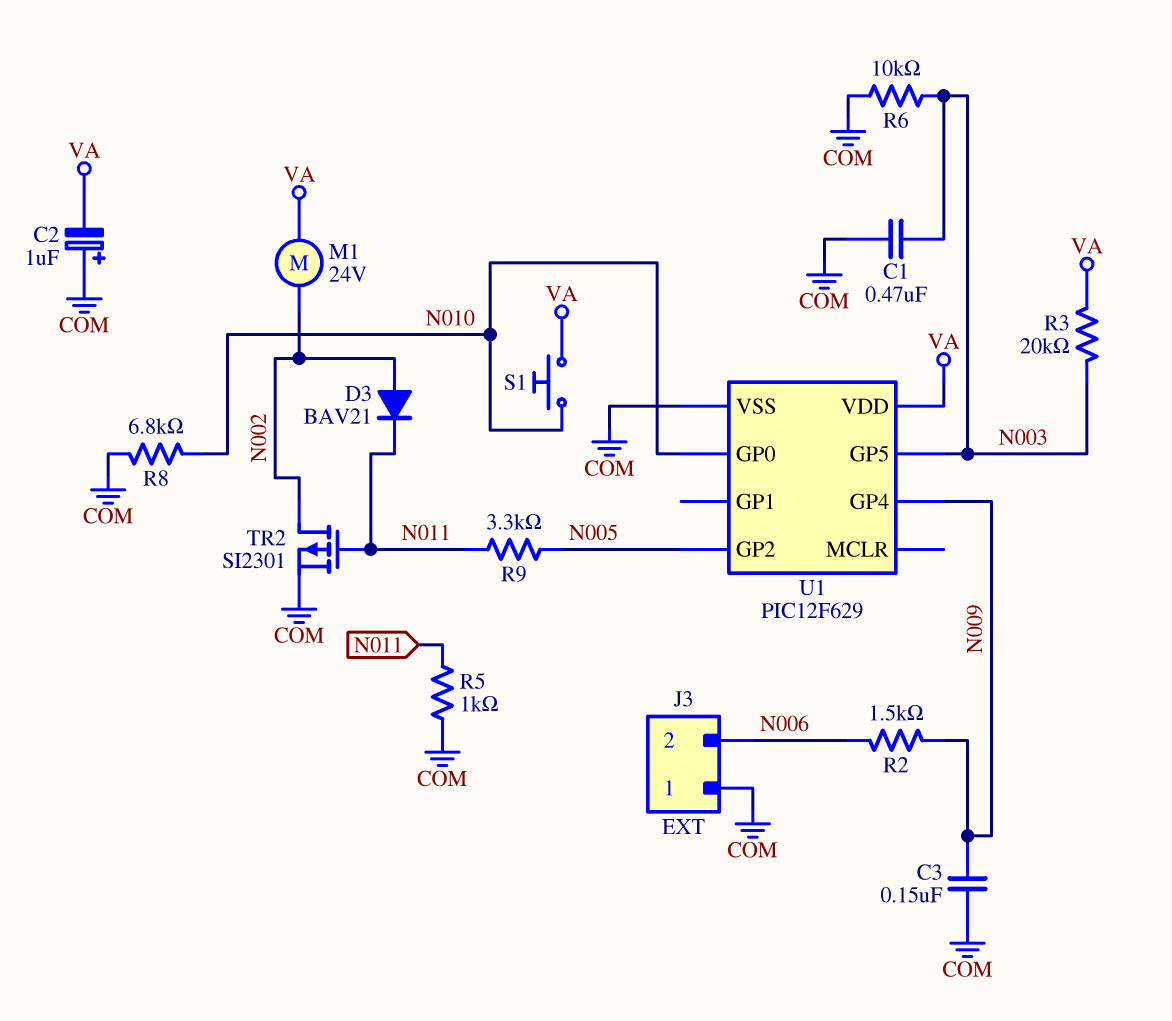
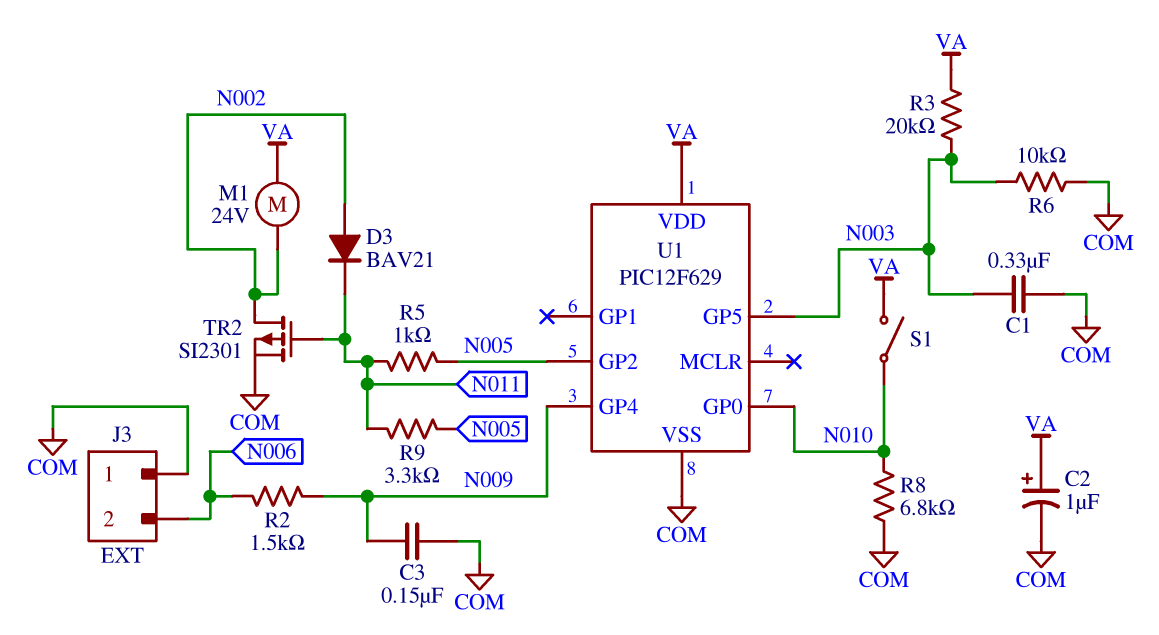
C1: 470nF (COM, N003) -> 330nF (COM, N003)
C2: 1uF (plus COM, minus VA) -> 1uF (plus VA, minus COM)
R5: 1k (COM, N011) -> 1k (N005, N011)
S1: button (N010, VA) -> switch (N010, VA)

